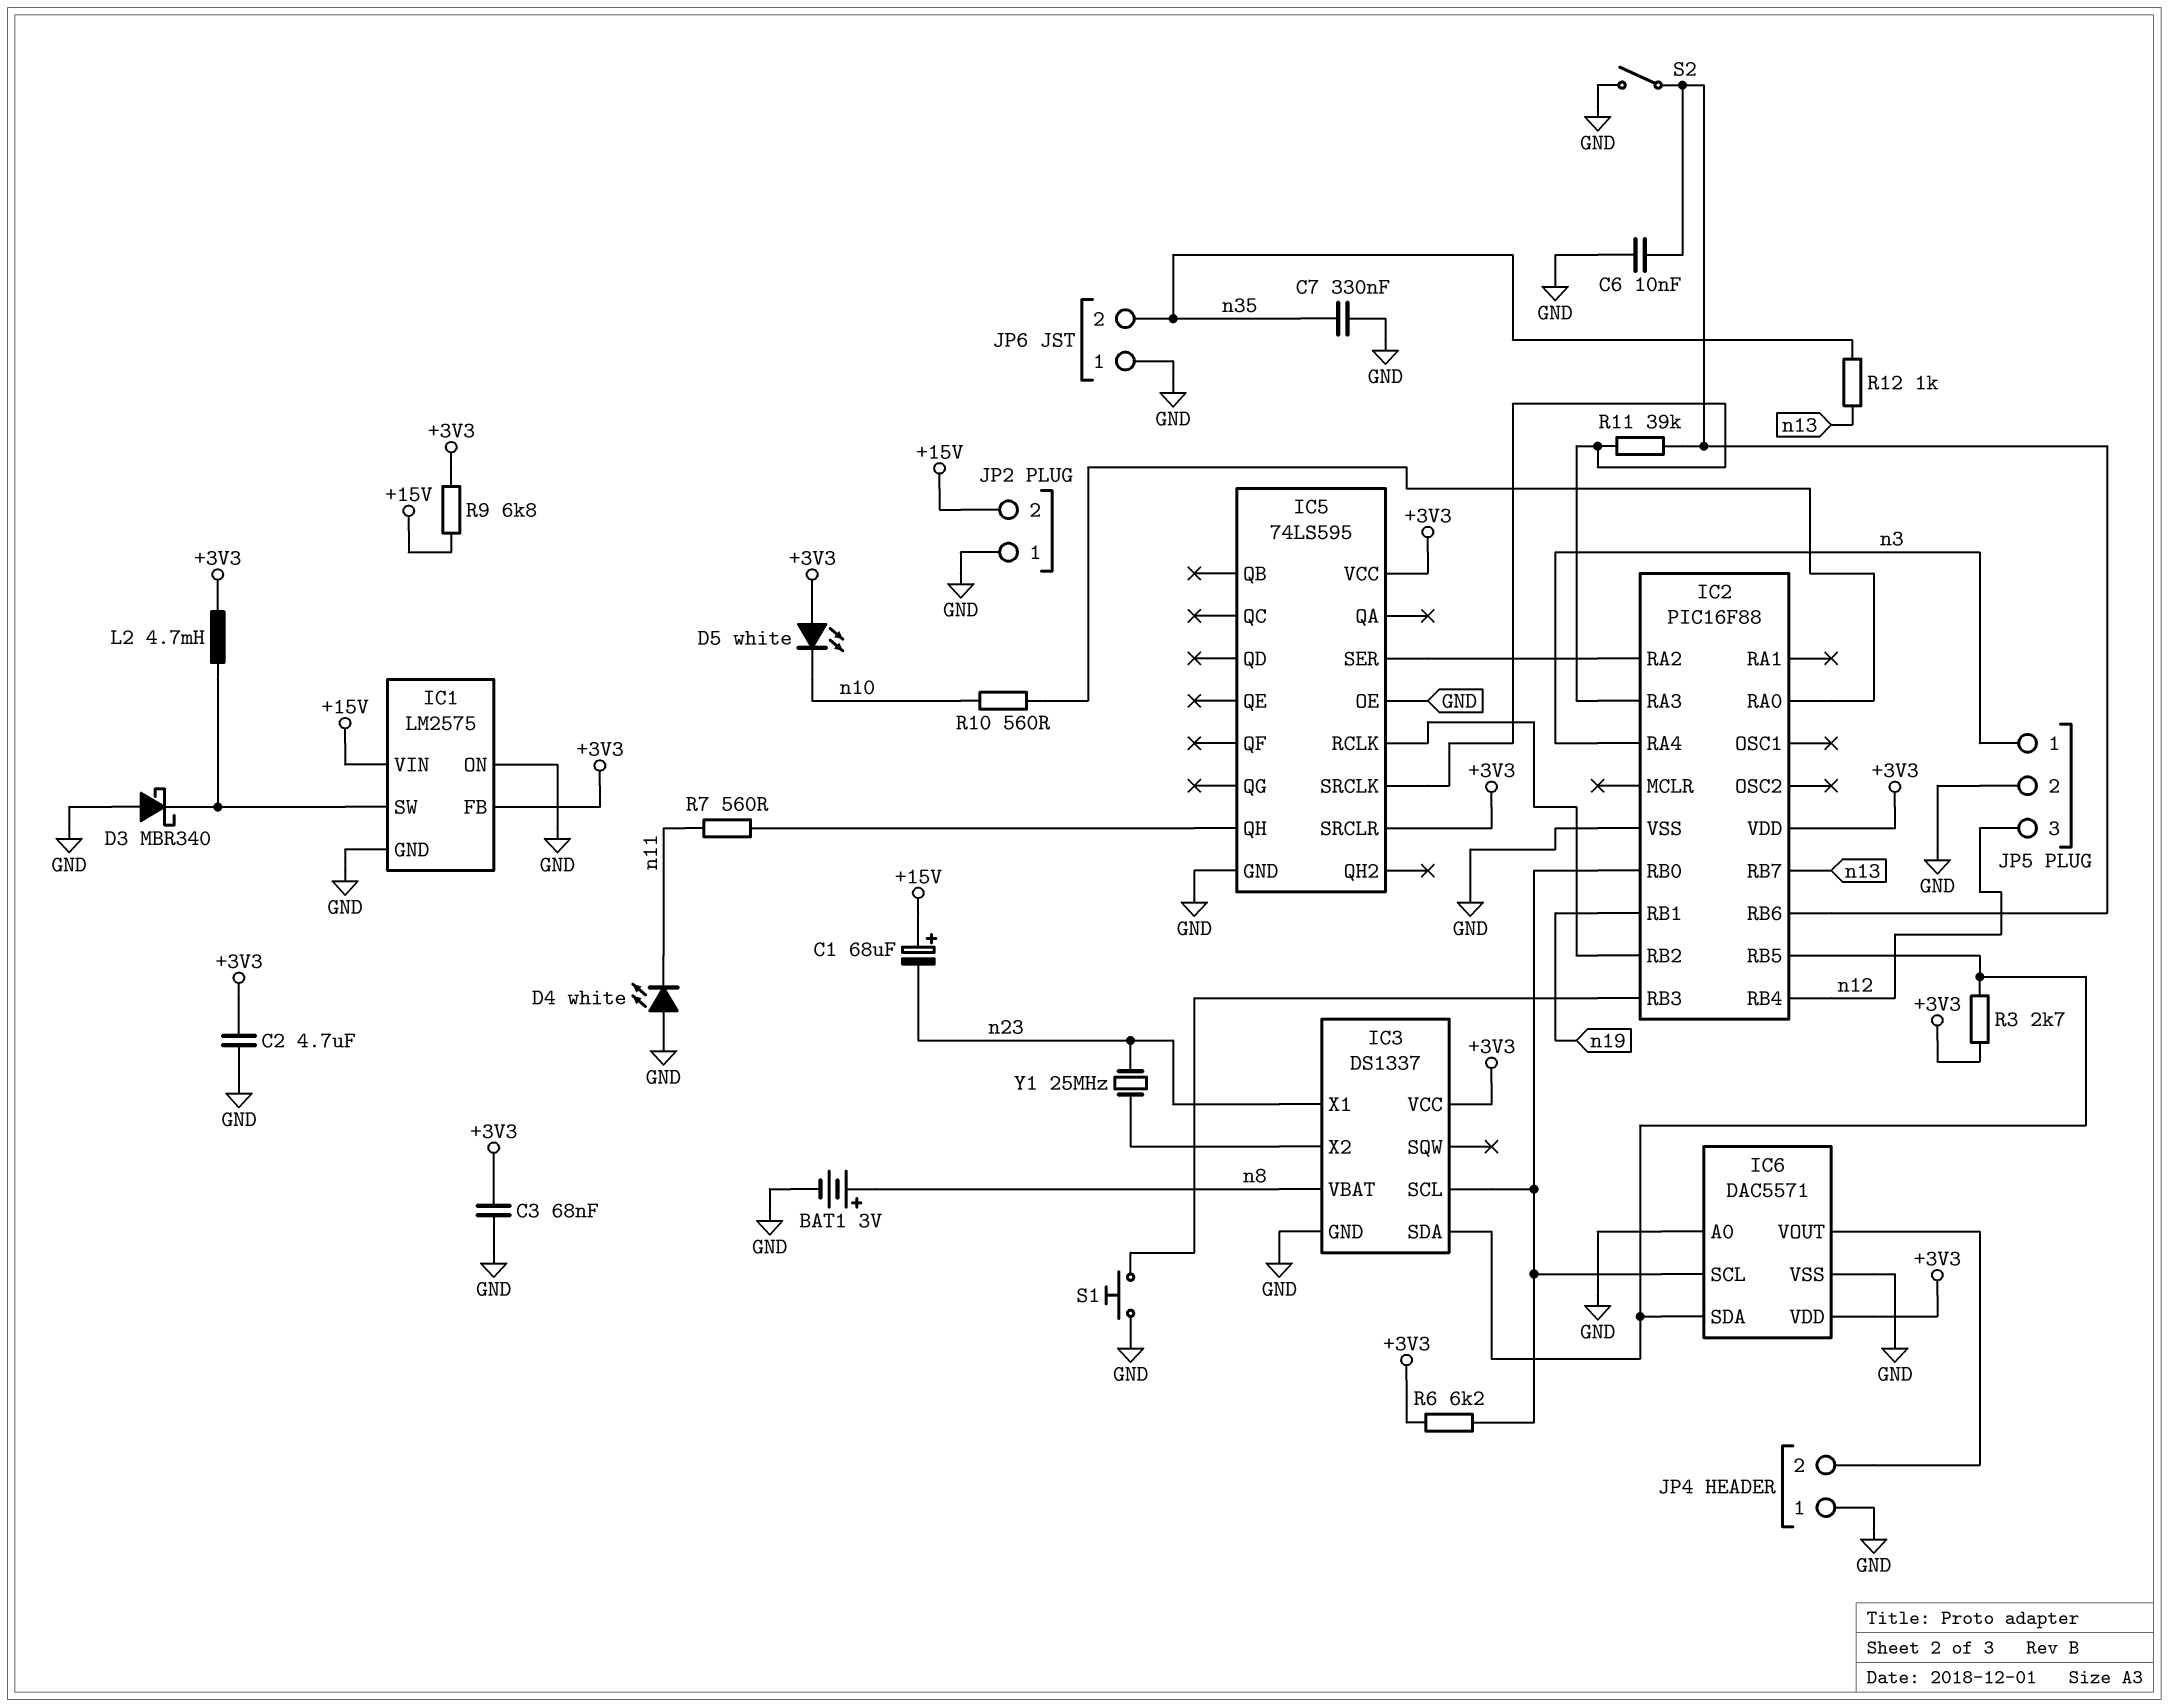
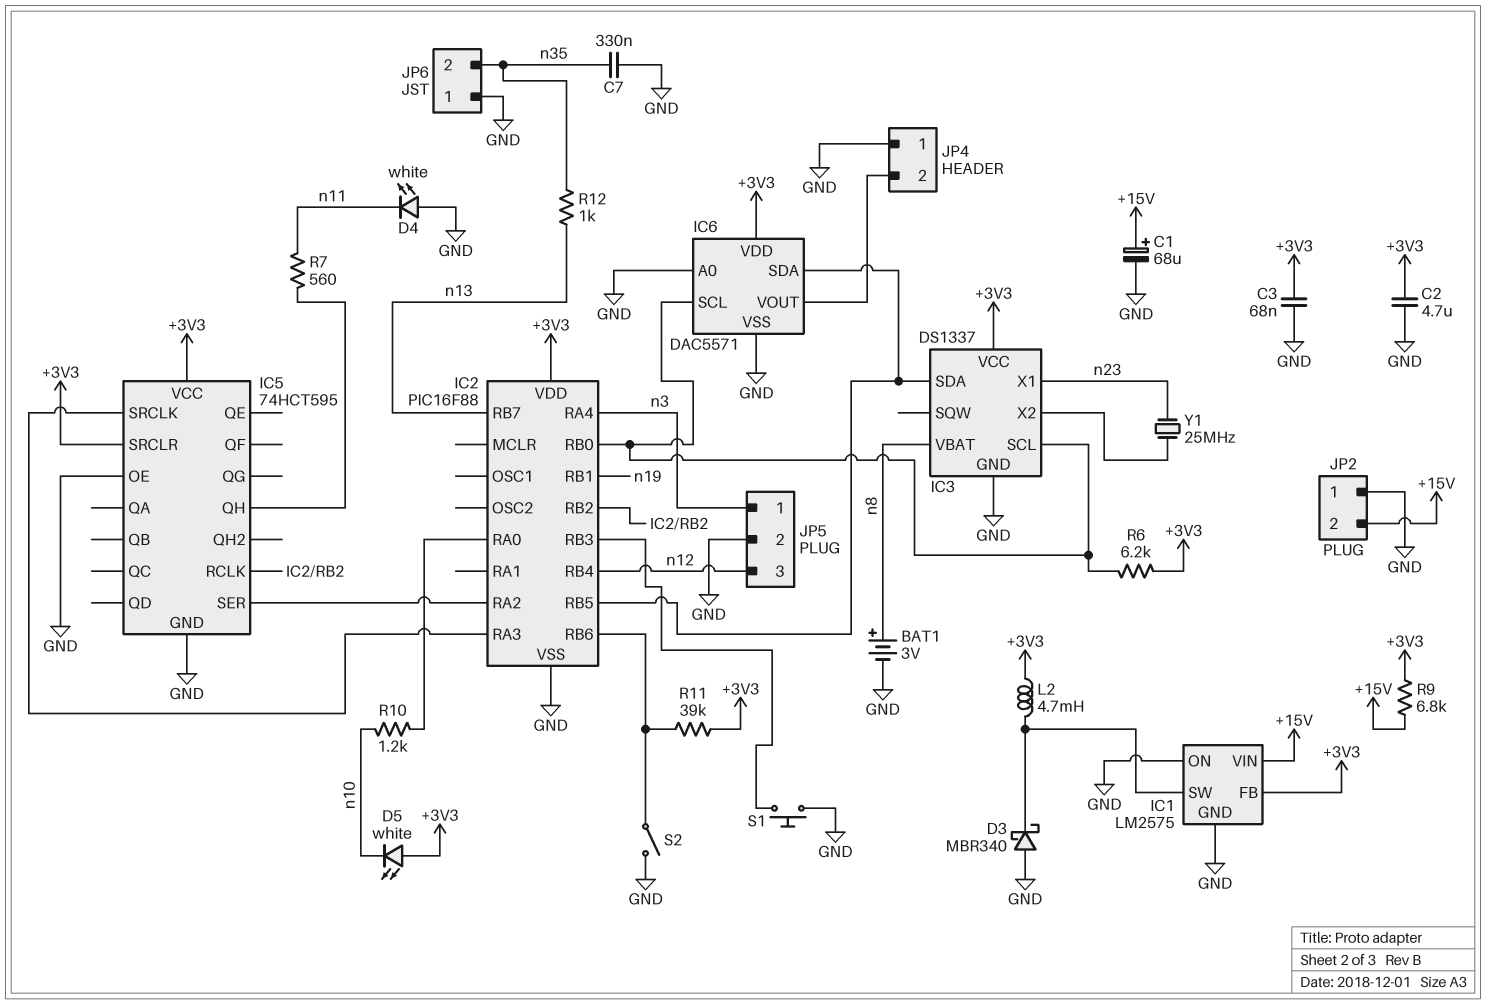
C1: 68uF (plus +15V, minus n23) -> 68uF (plus +15V, minus GND)
C6: 10nF (GND, IC2/RB6) -> none
IC5: 74LS595 -> 74HCT595
R3: 2.7k (+3V3, IC2/RB5) -> none
R10: 560 (IC2/RA0, n10) -> 1.2k (IC2/RA0, n10)
R11: 39k (IC2/RA3, IC2/RB6) -> 39k (+3V3, IC2/RB6)

